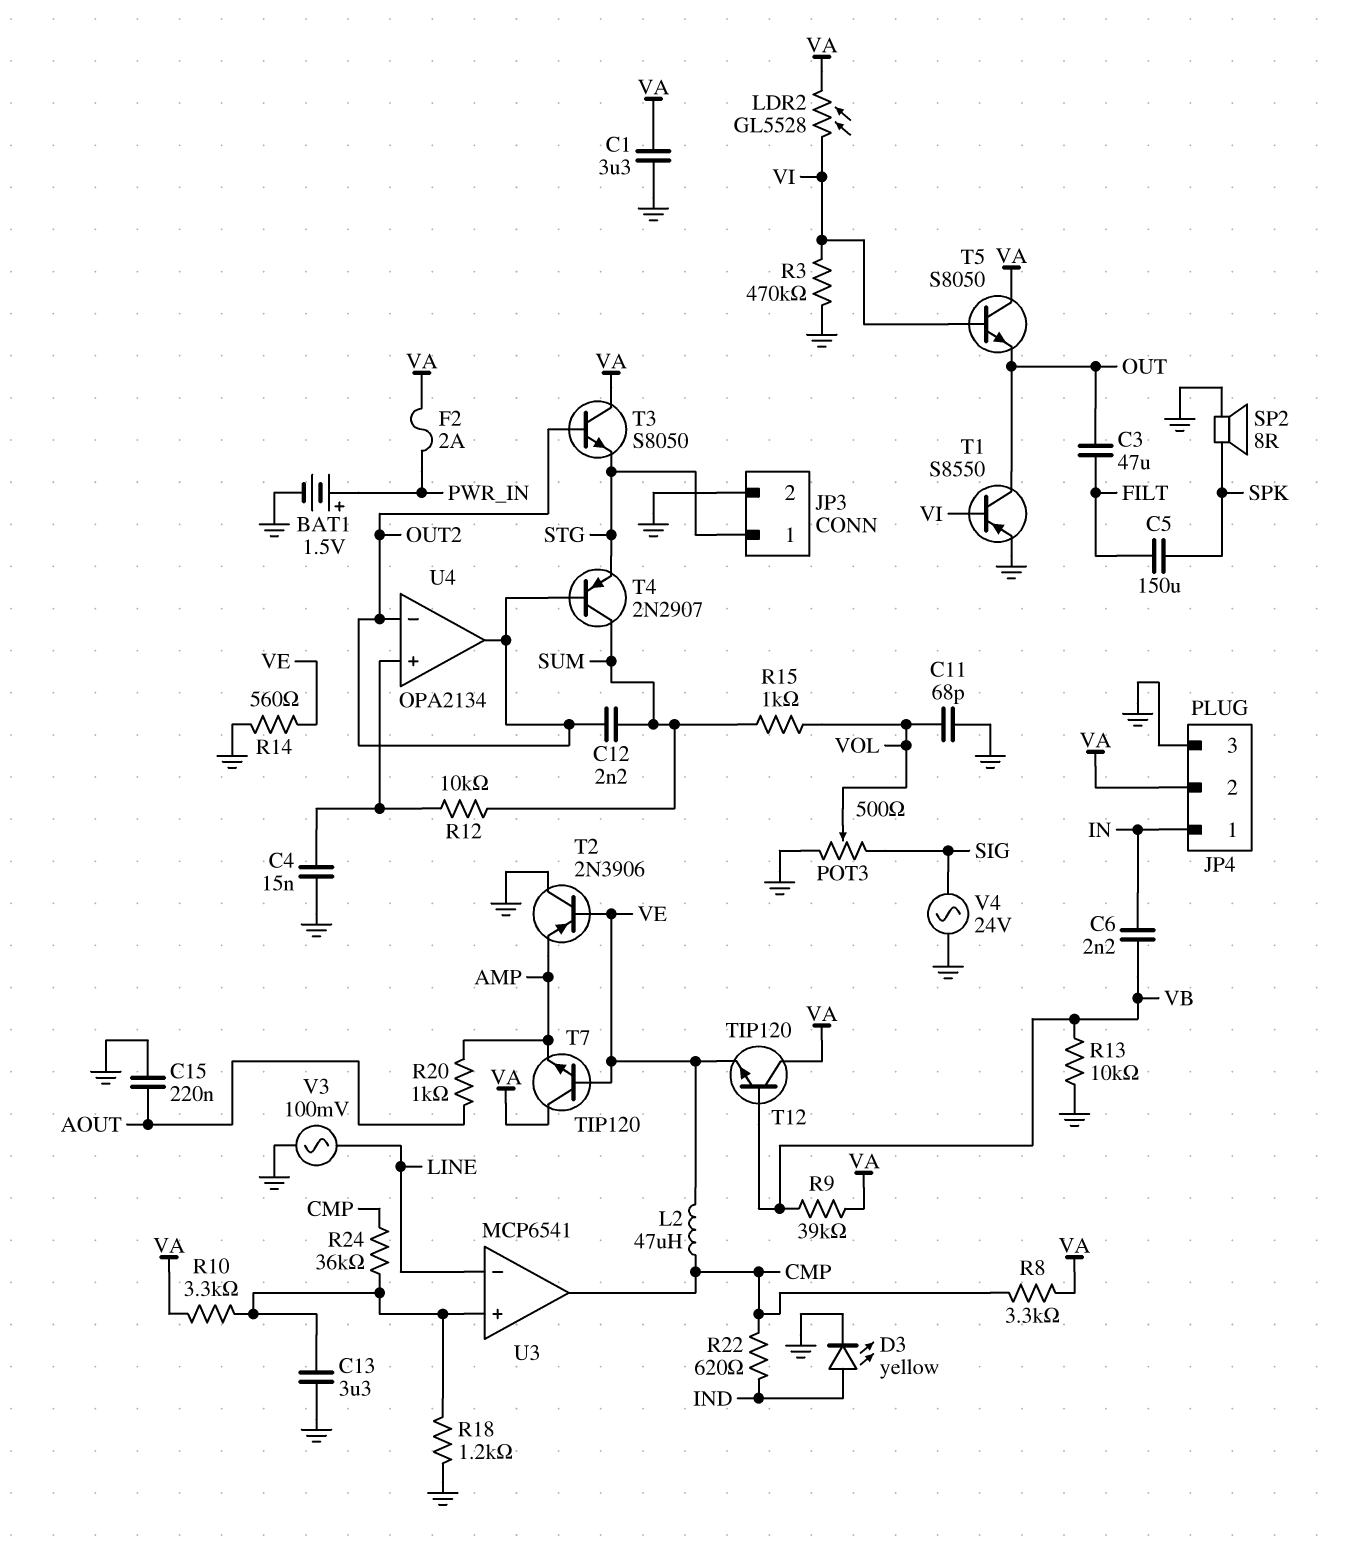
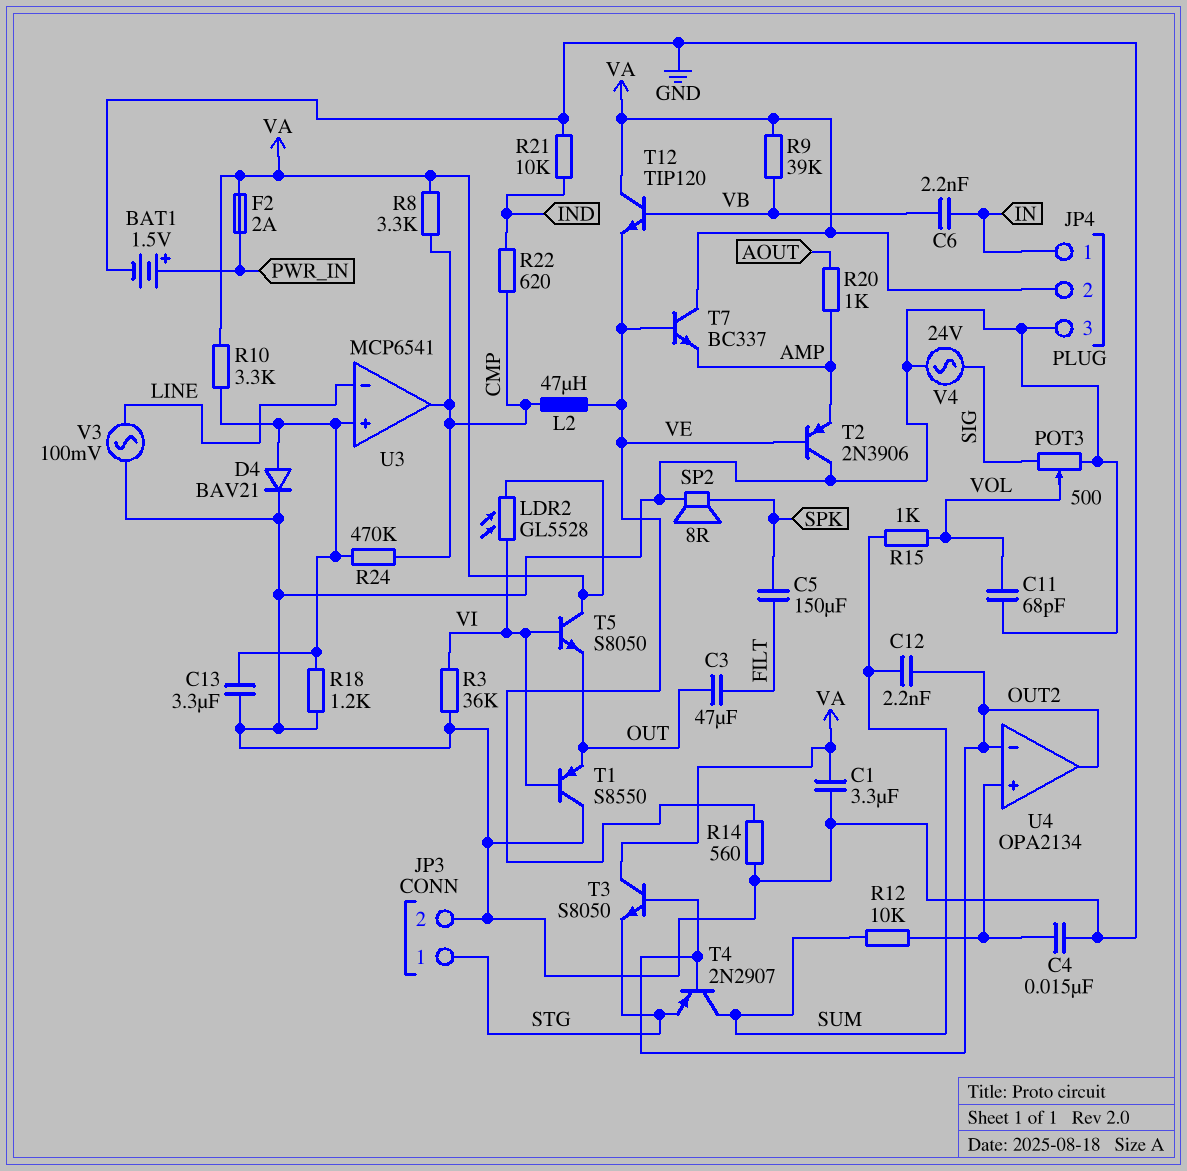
C15: 220nF (AOUT, GND) -> none
D3: LED yellow (A IND, K GND) -> none
D4: none -> diode BAV21 (A U3/in+, K GND)
R3: 470k (GND, VI) -> 36k (GND, VI)
R13: 10k (GND, VB) -> none
R21: none -> 10k (GND, IND)
R24: 36k (CMP, U3/in+) -> 470k (CMP, U3/in+)
T1: PNP S8550 (B VI, C OUT, E GND) -> PNP S8550 (B VI, C GND, E OUT)
T7: NPN TIP120 (B VE, C VA, E AMP) -> NPN BC337 (B VE, C VA, E AMP)

